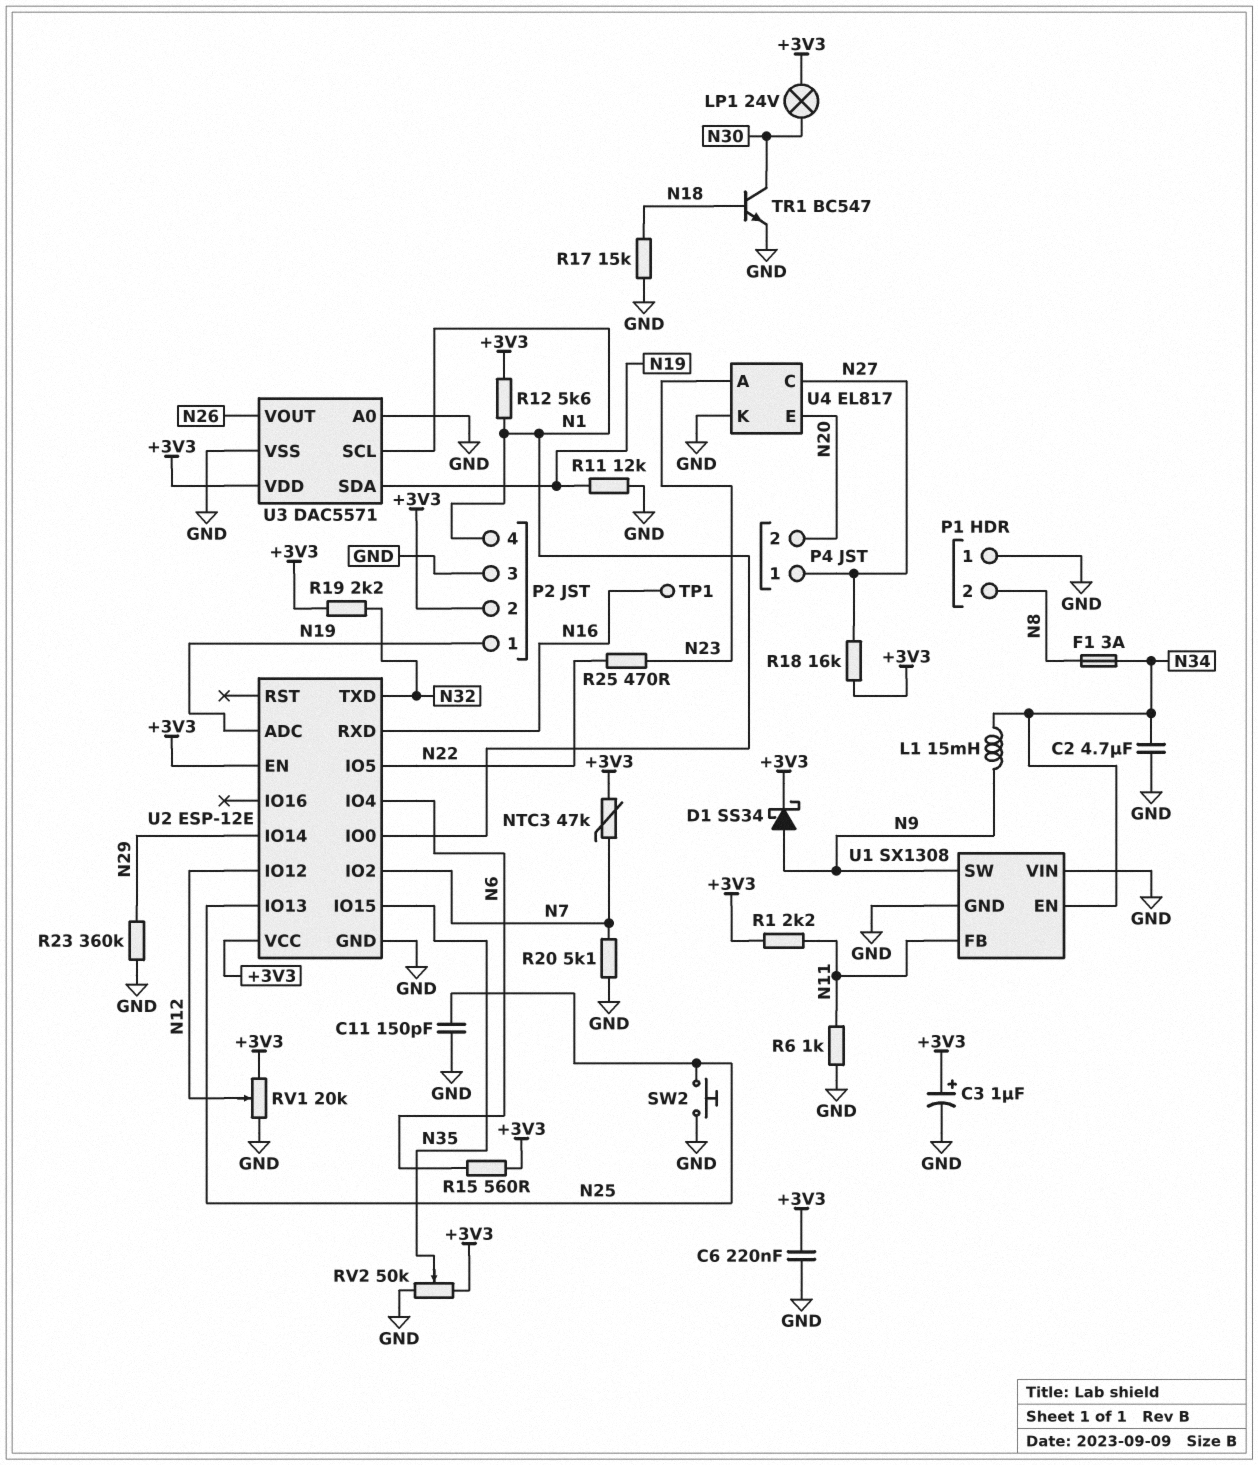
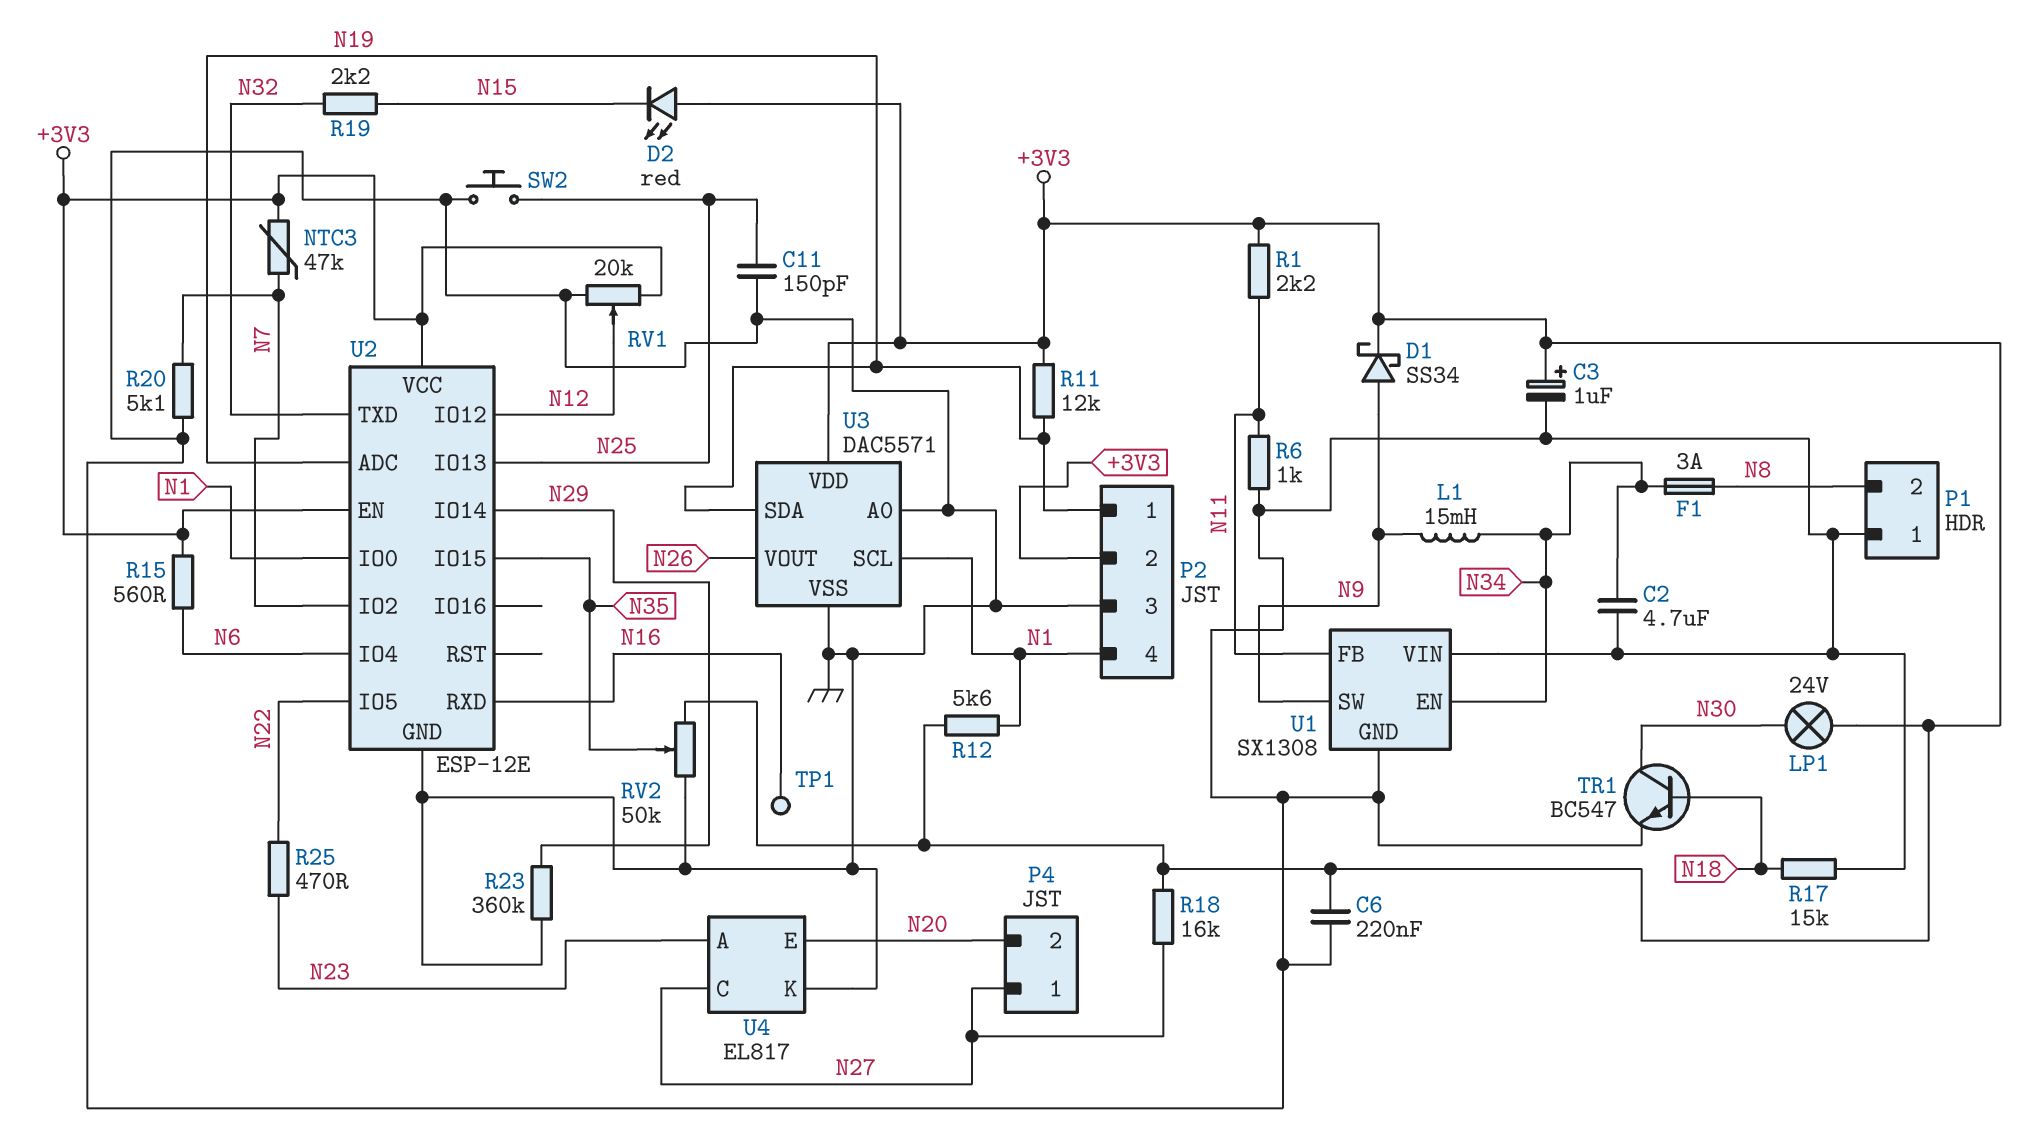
D2: none -> LED red (A +3V3, K N15)
R11: 12k (GND, N19) -> 12k (+3V3, N19)
R19: 2.2k (+3V3, N32) -> 2.2k (N15, N32)

